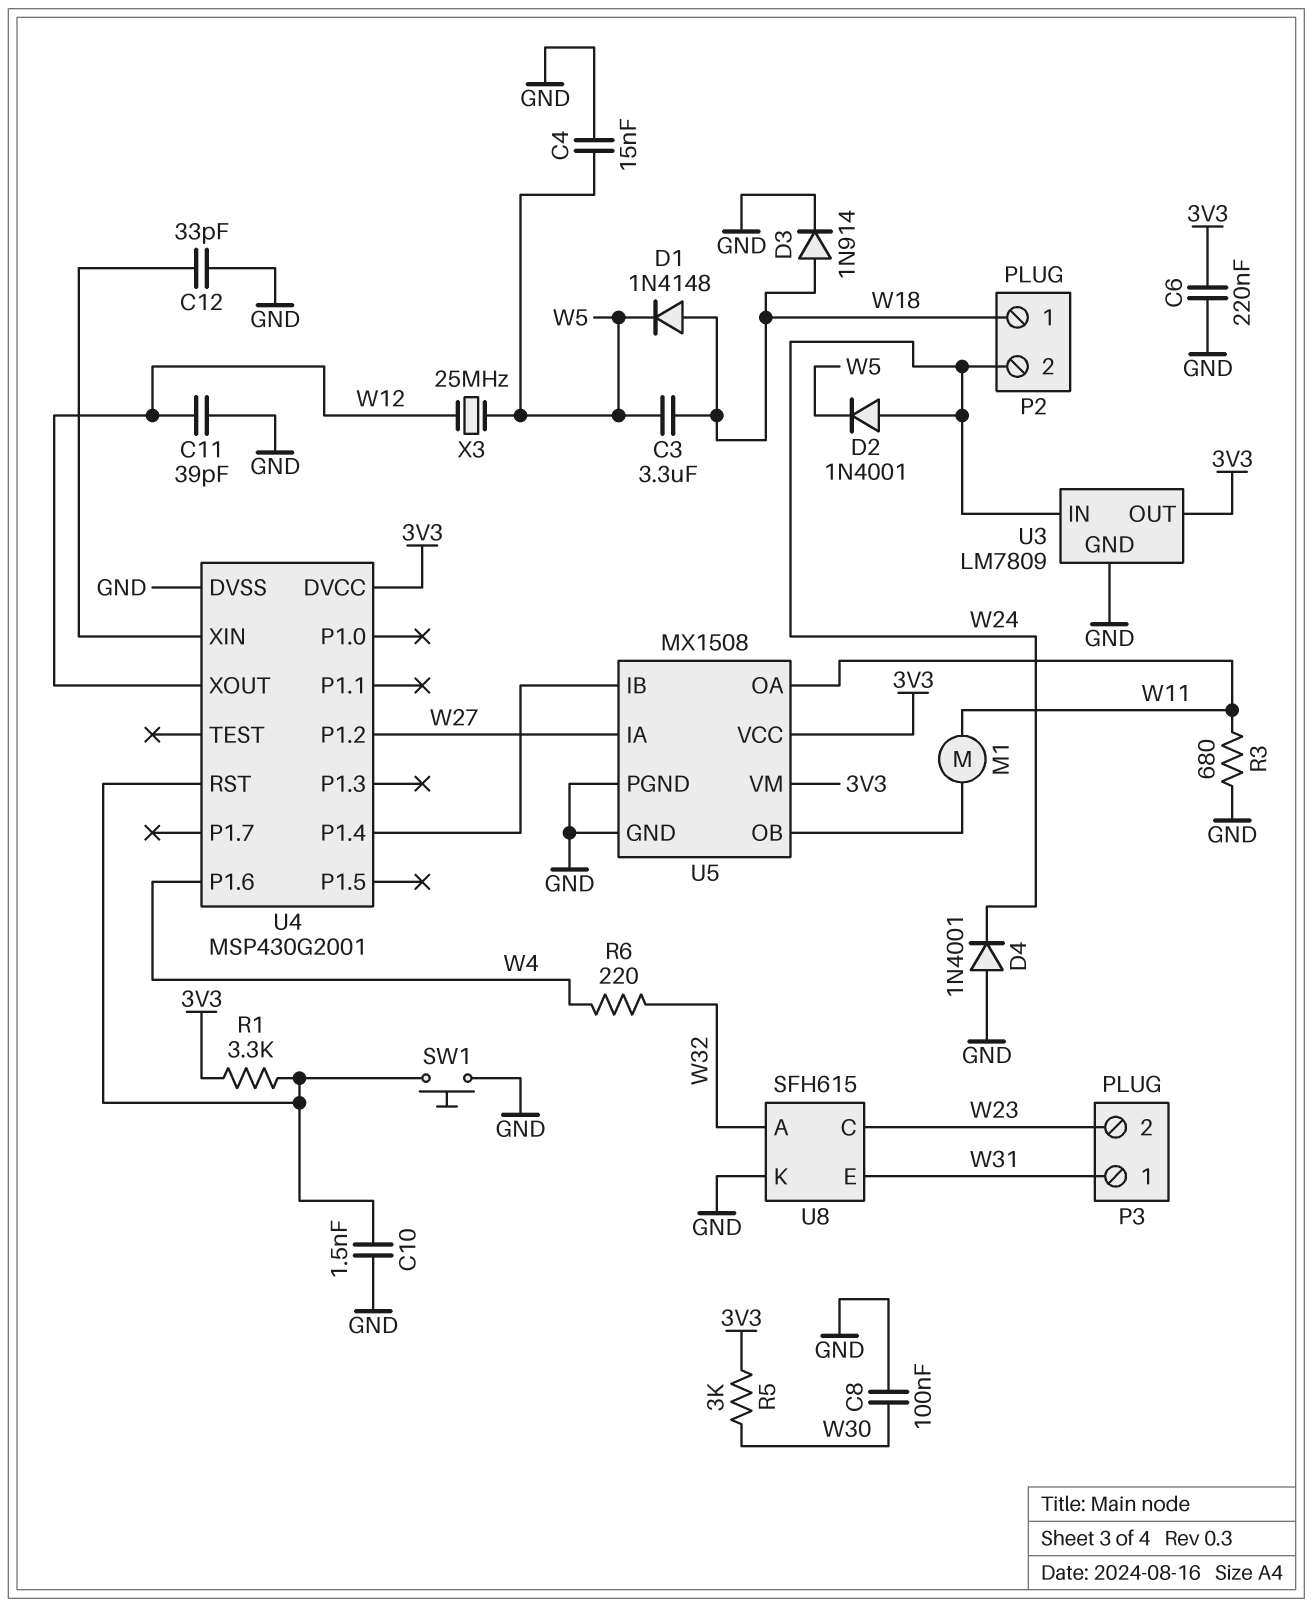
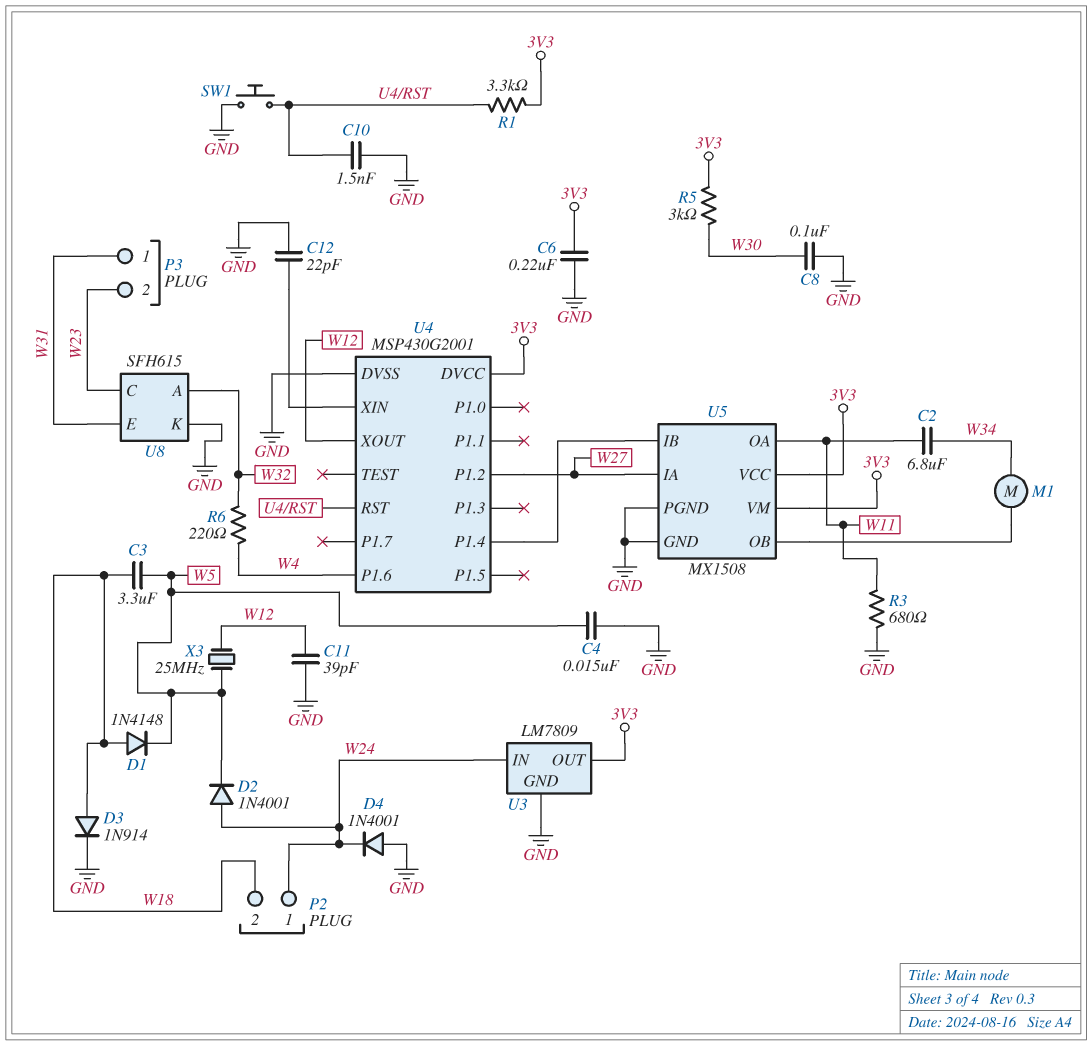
C2: none -> 6.8uF (W11, W34)
C12: 33pF (GND, U4/XIN) -> 22pF (GND, U4/XIN)
M1: motor (U5/OB, W11) -> motor (U5/OB, W34)
P2 pin 1: W18 -> W24
P2 pin 2: W24 -> W18

